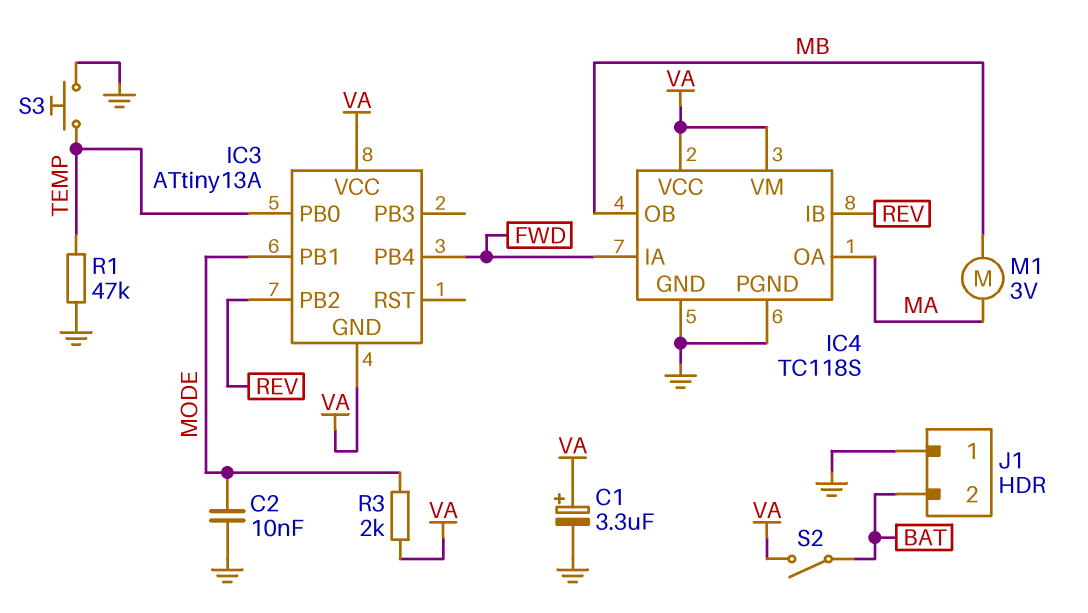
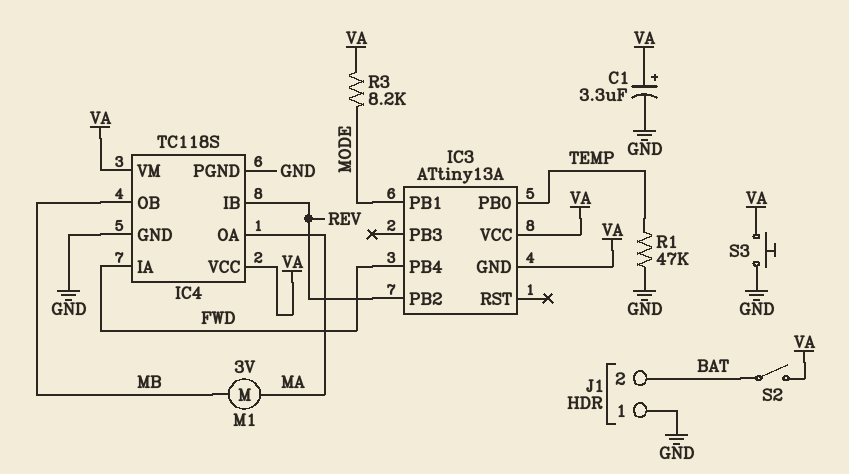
C2: 10nF (GND, MODE) -> none
R3: 2k (MODE, VA) -> 8.2k (MODE, VA)
S3: button (GND, TEMP) -> button (GND, VA)

